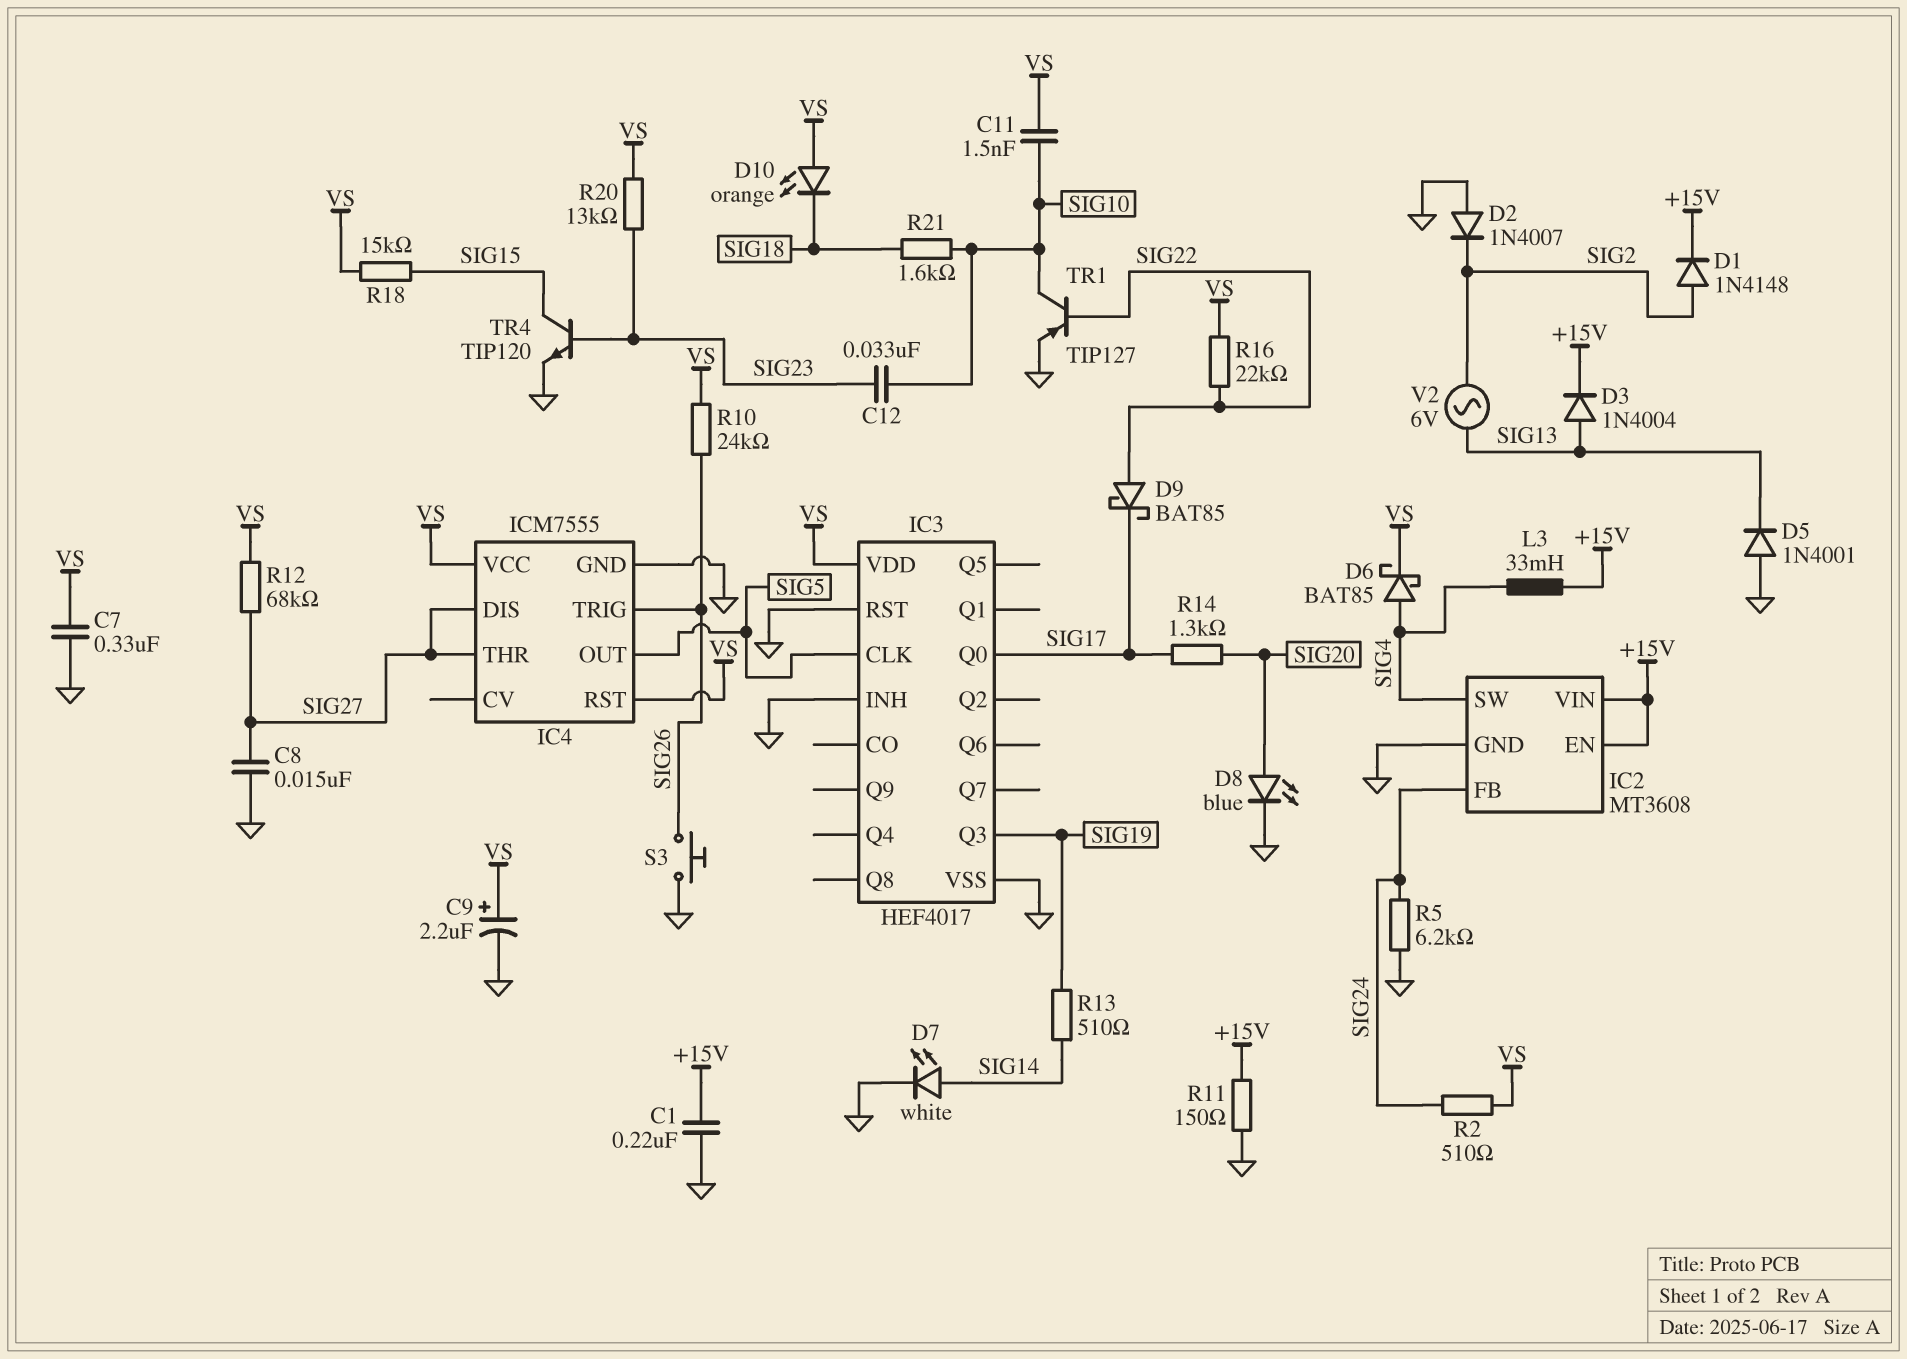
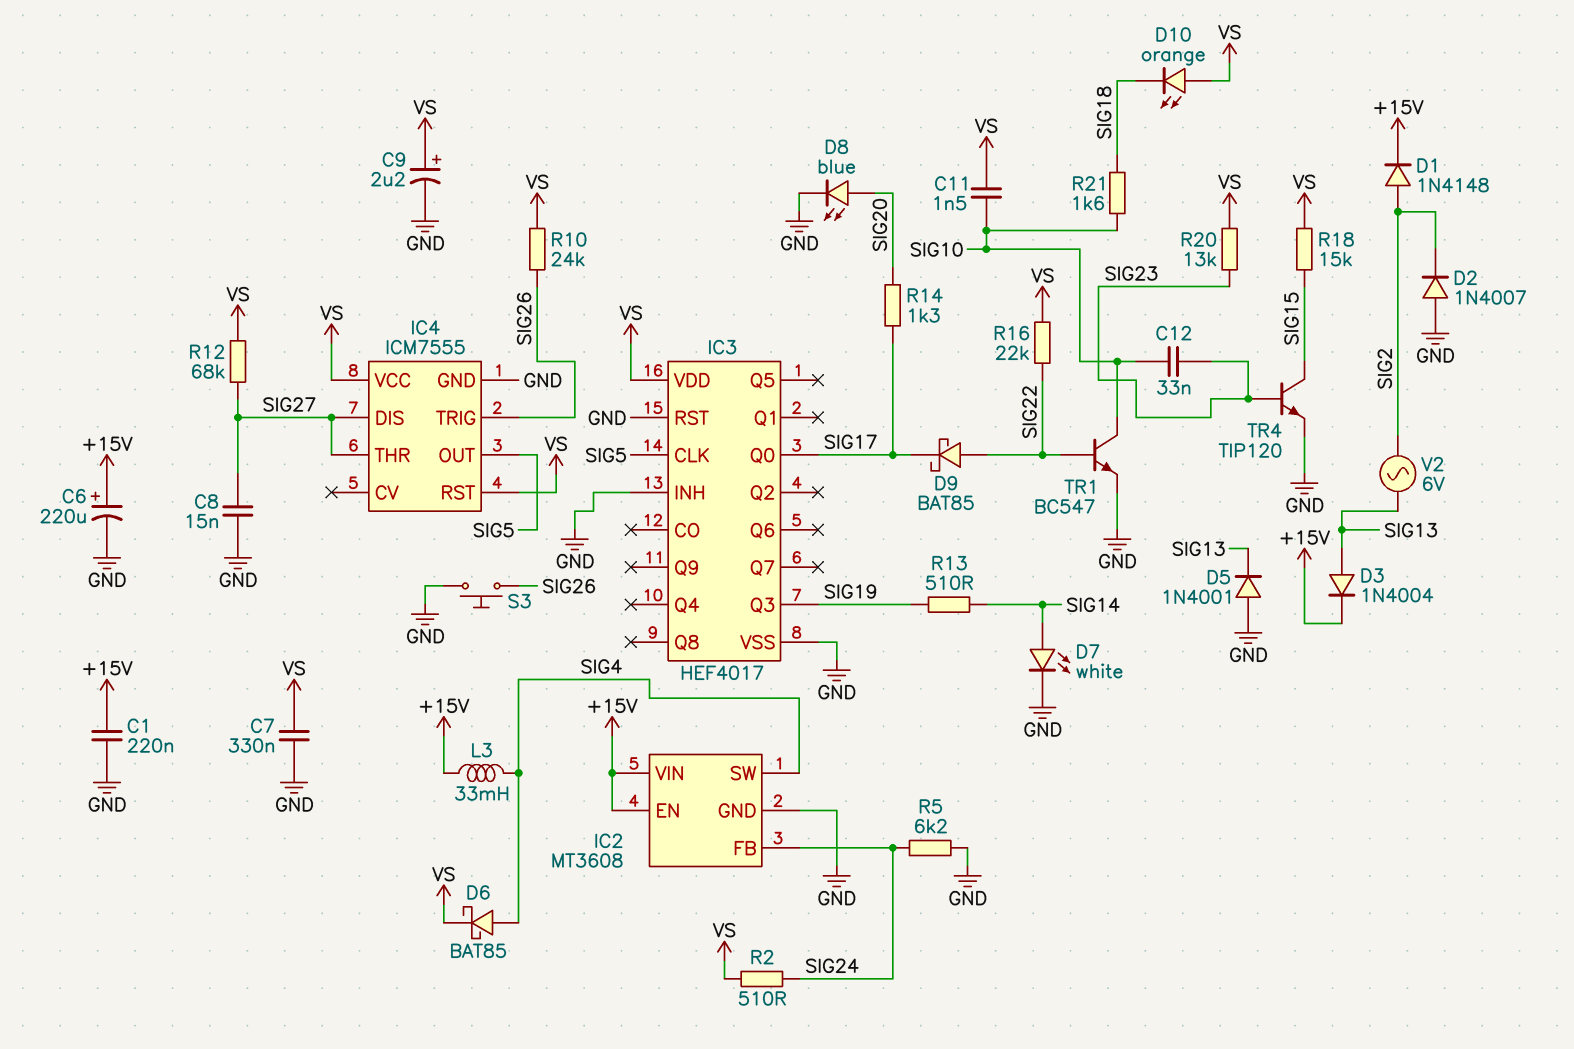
C6: none -> 220uF (plus +15V, minus GND)
R11: 150 (+15V, GND) -> none
TR1: PNP TIP127 (B SIG22, C SIG10, E GND) -> NPN BC547 (B SIG22, C SIG10, E GND)

